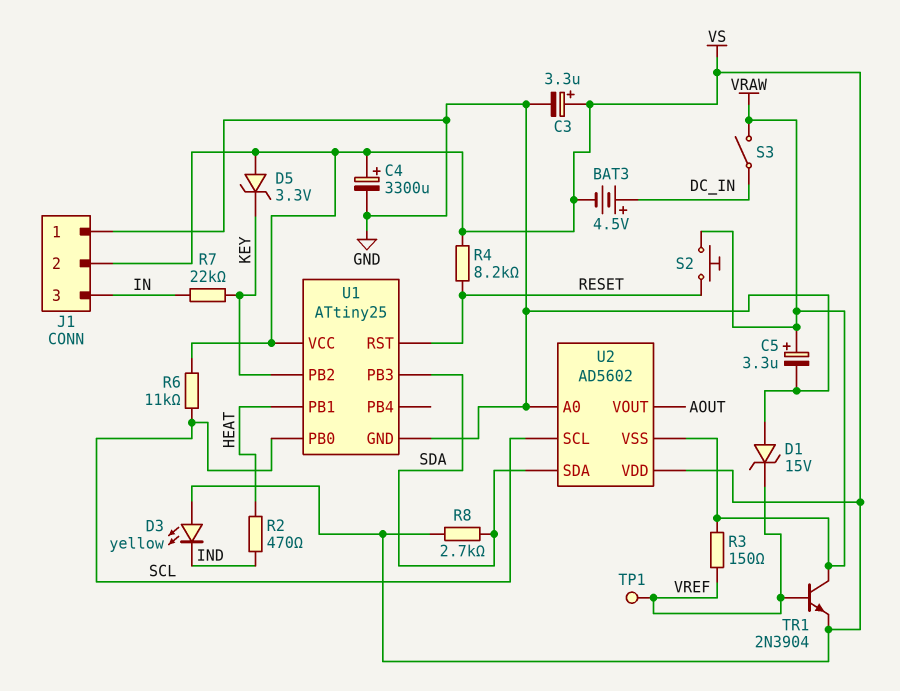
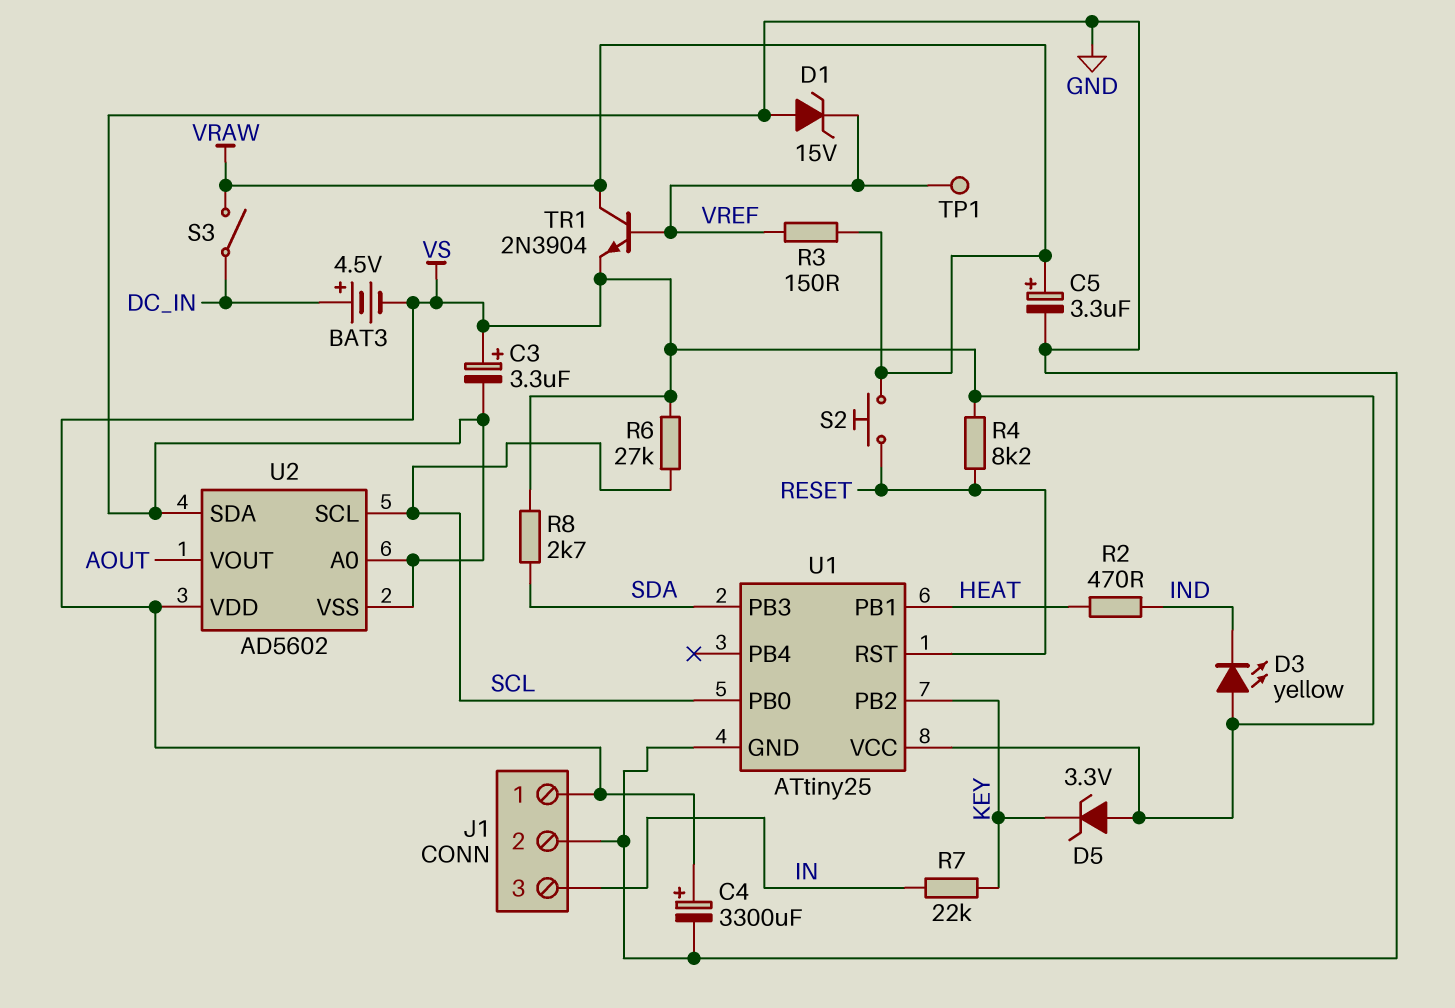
J1 pin 1: GND -> VS
J1 pin 2: VS -> GND
R6: 11k (SCL, VS) -> 27k (SCL, VS)
U2 pin SDA: SDA -> GND
U2 pin VSS: VRAW -> GND

